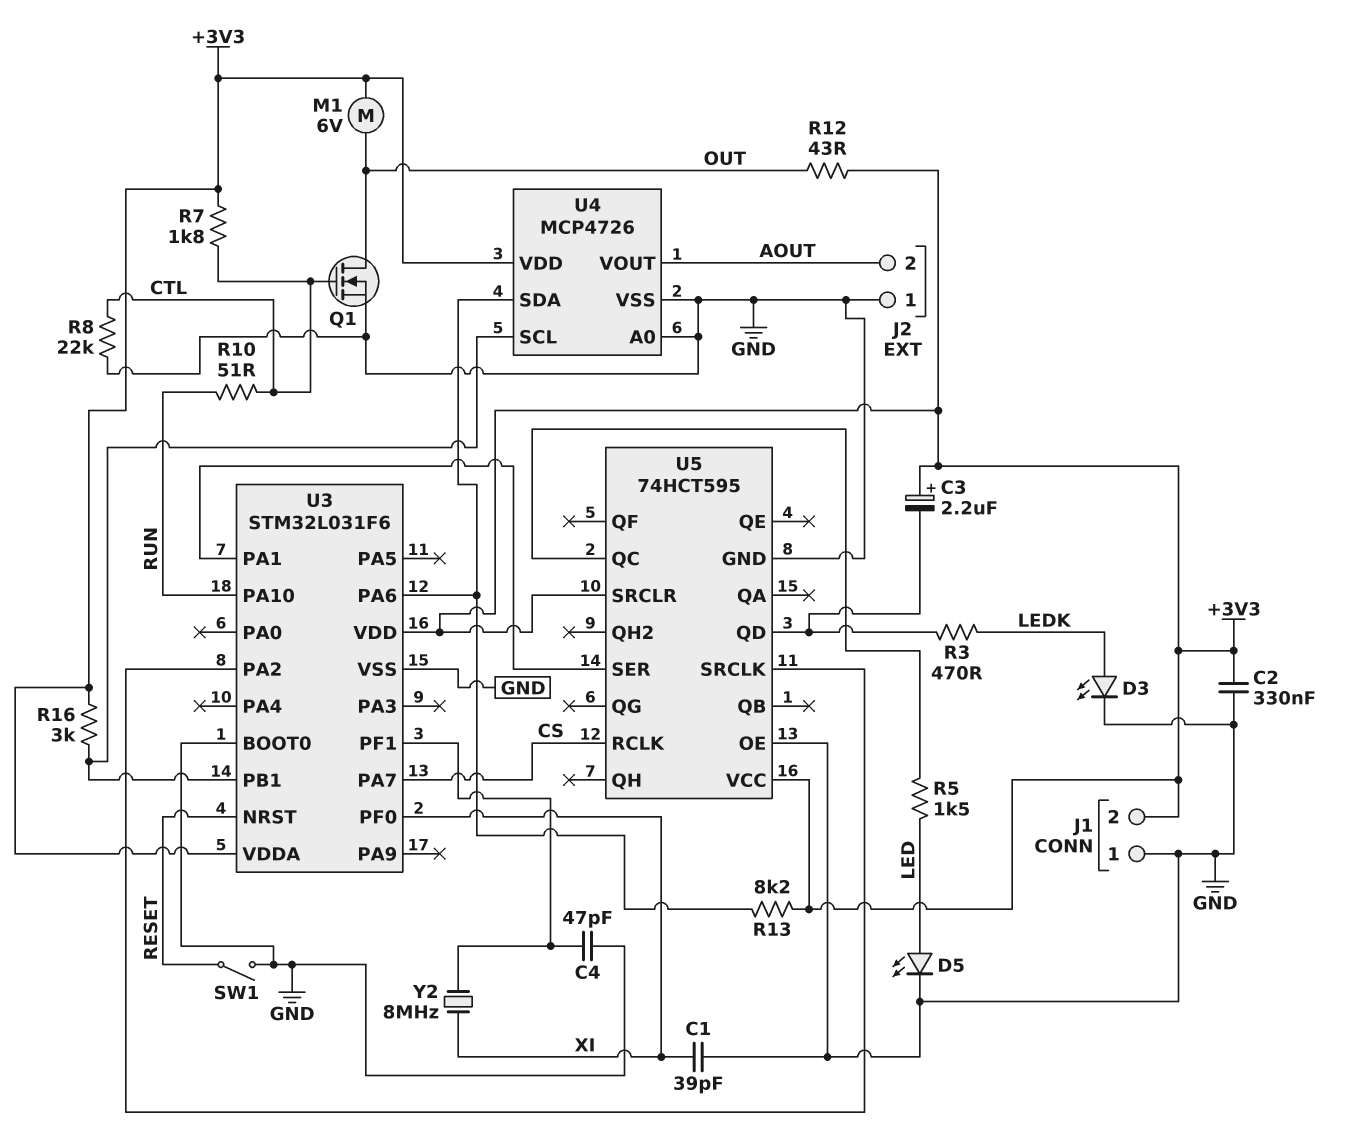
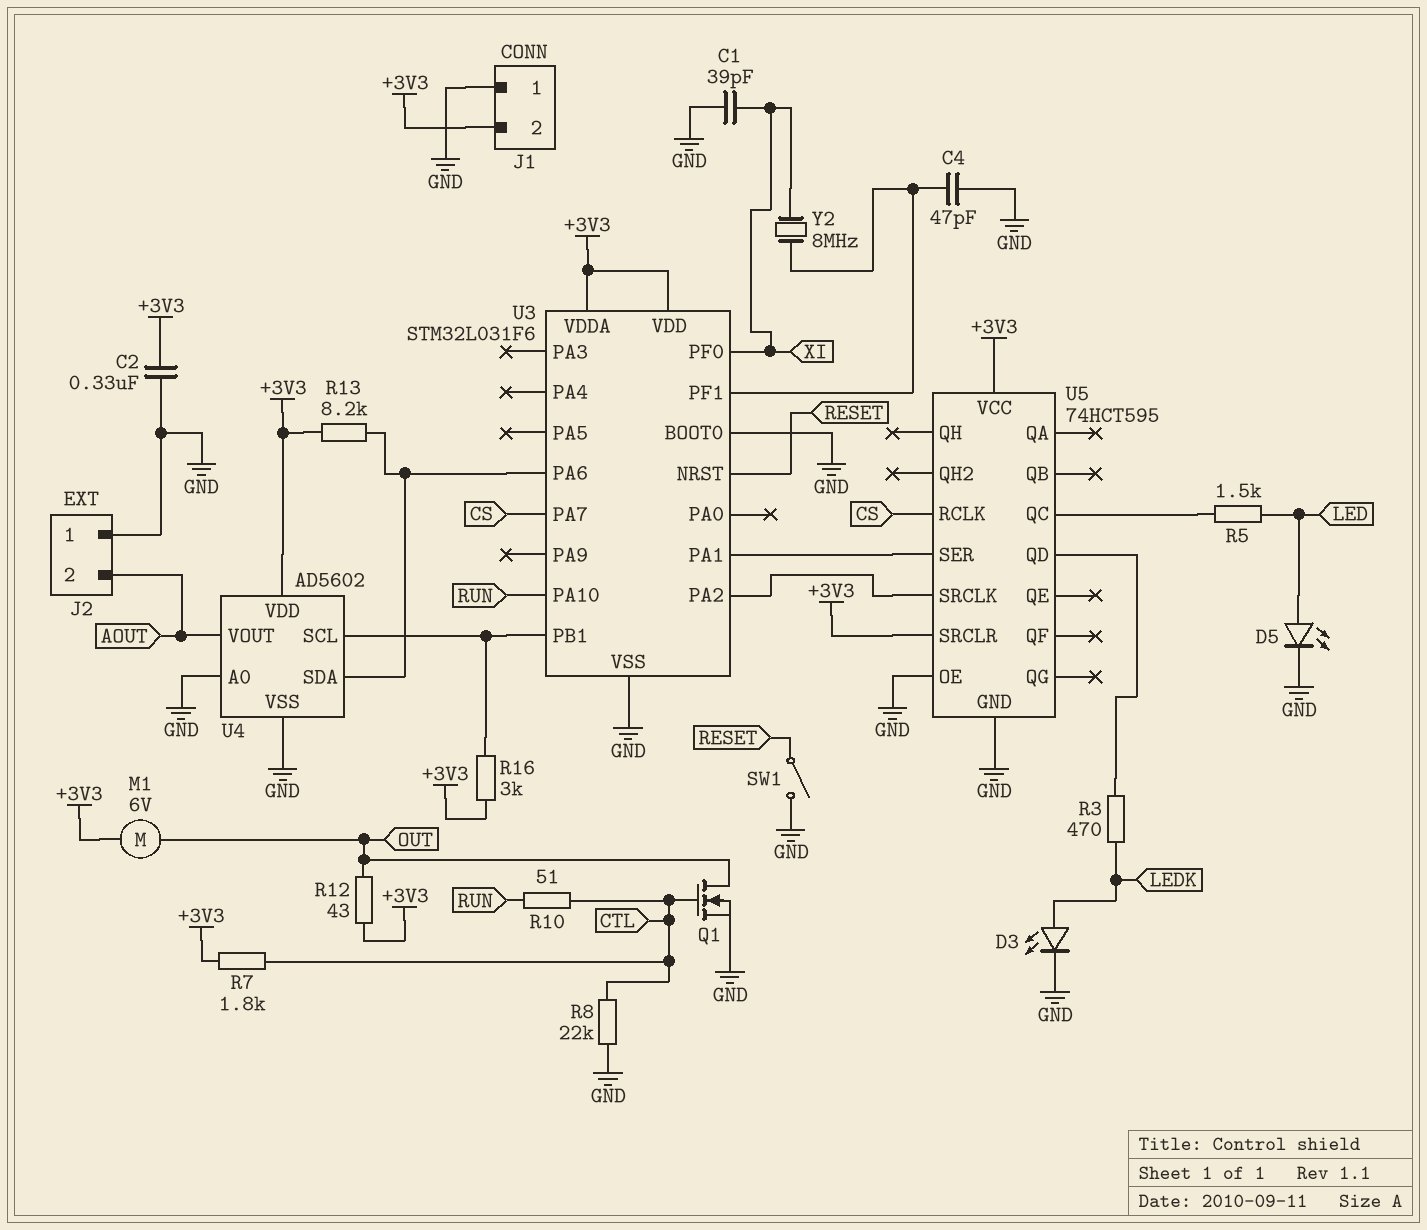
C3: 2.2uF (plus +3V3, minus U5/QD) -> none
U4: MCP4726 -> AD5602

